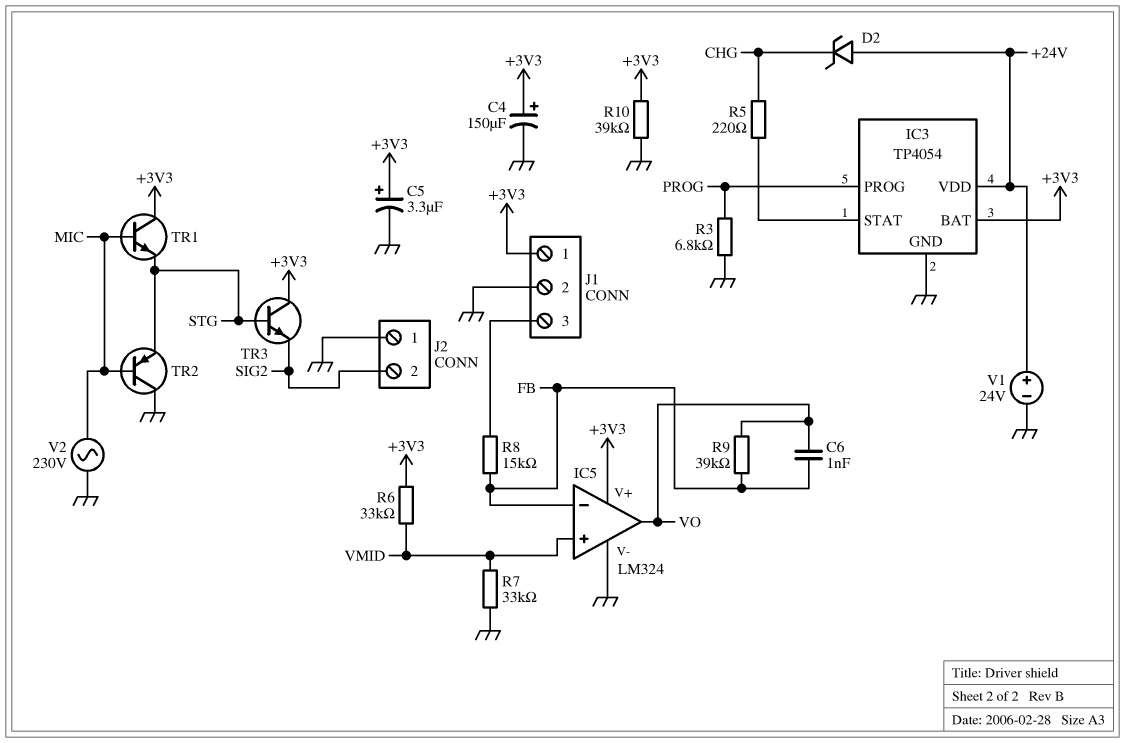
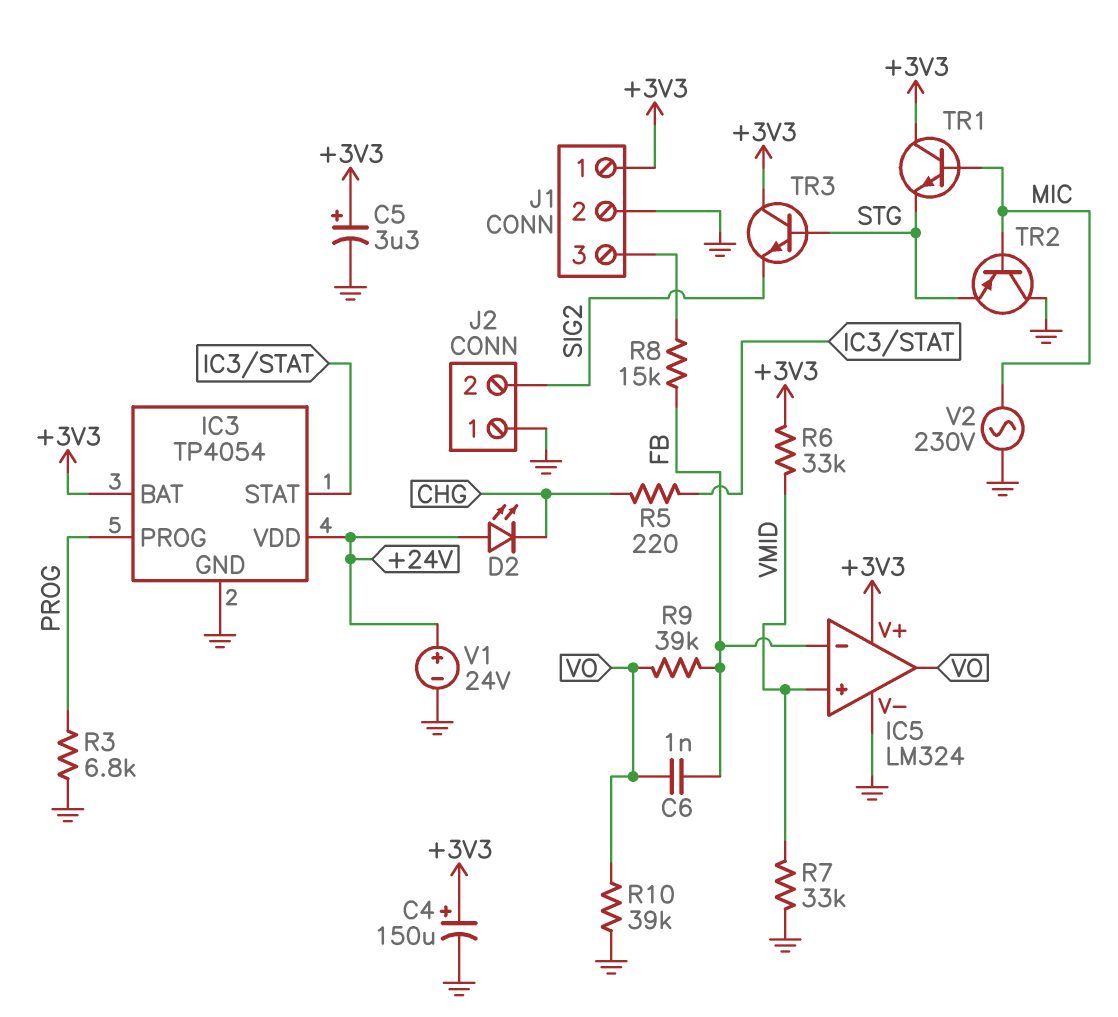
D2: zener (A +24V, K CHG) -> LED (A +24V, K CHG)
R10: 39k (+3V3, GND) -> 39k (GND, VO)

